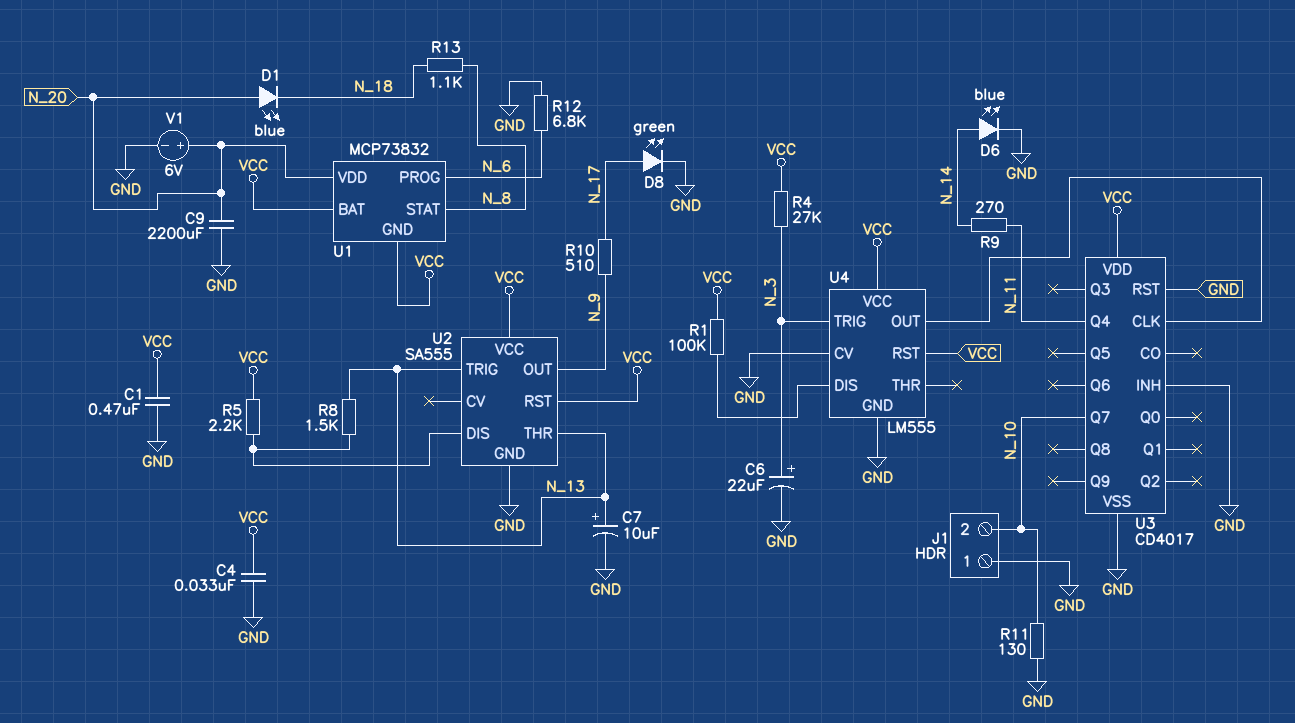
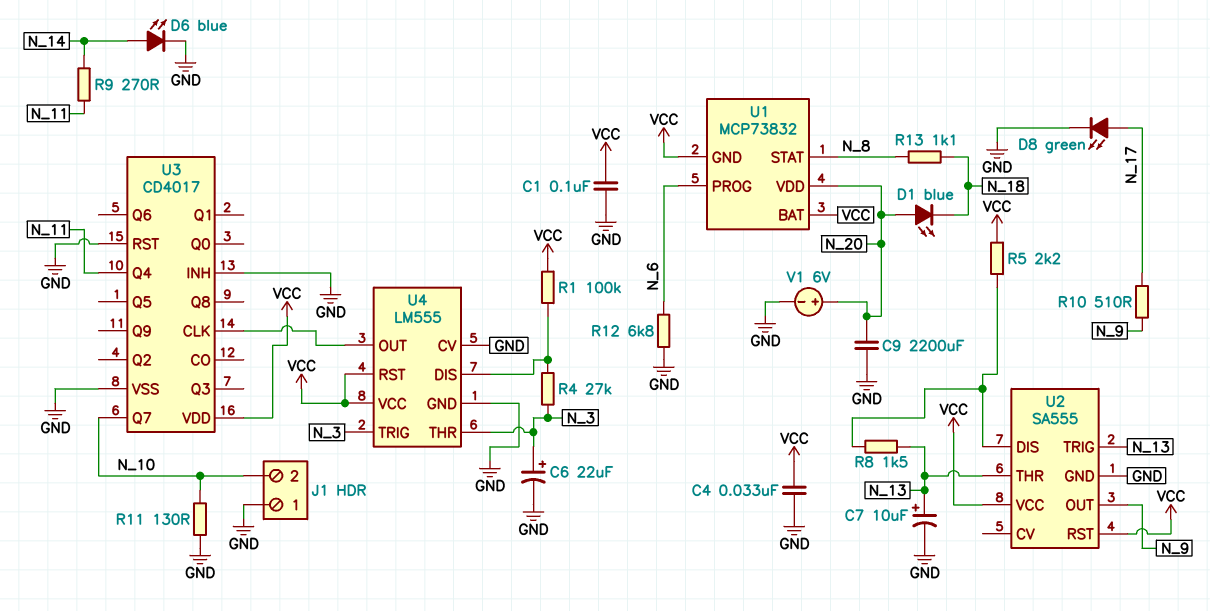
C1: 470nF (GND, VCC) -> 100nF (GND, VCC)
R4: 27k (N_3, VCC) -> 27k (N_3, U4/DIS)
U4 pin THR: none -> N_3

